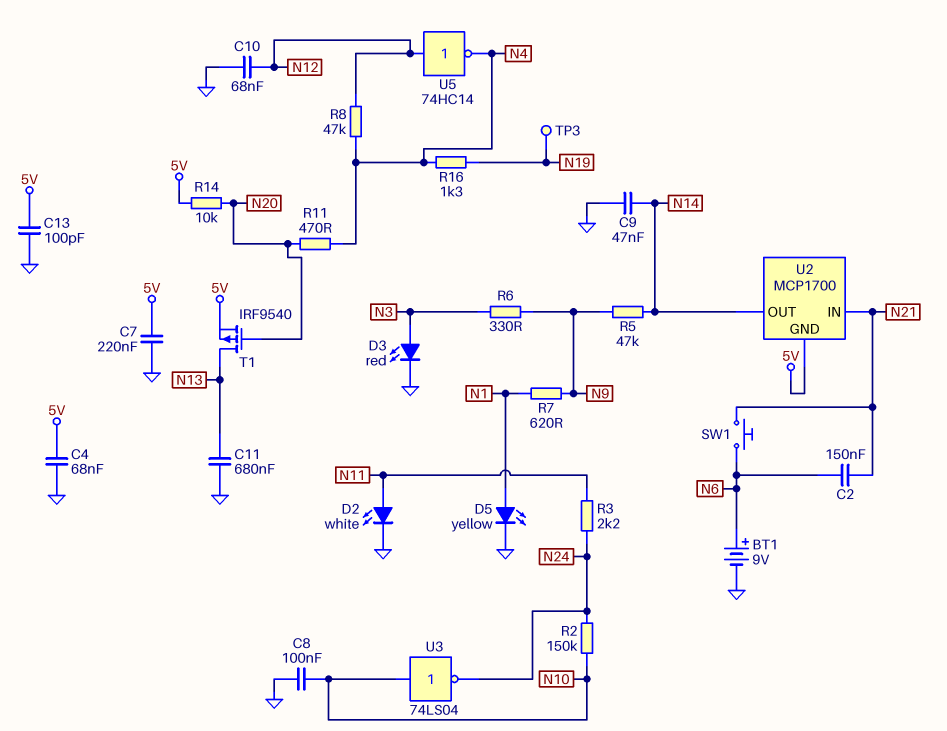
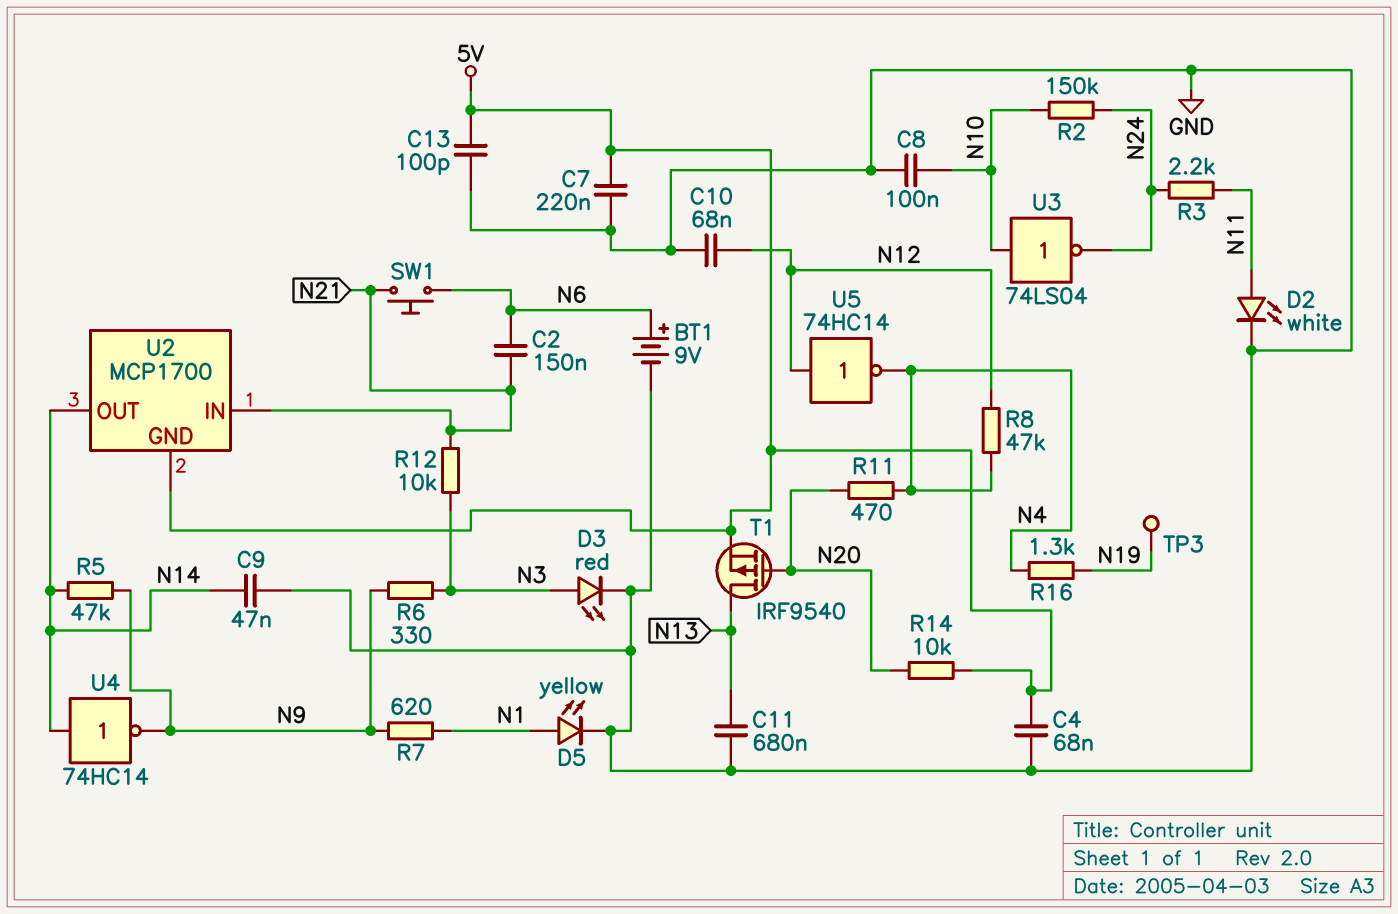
R12: none -> 10k (N3, N21)
U4: none -> NOT 74HC14 (in N14, out N9)

